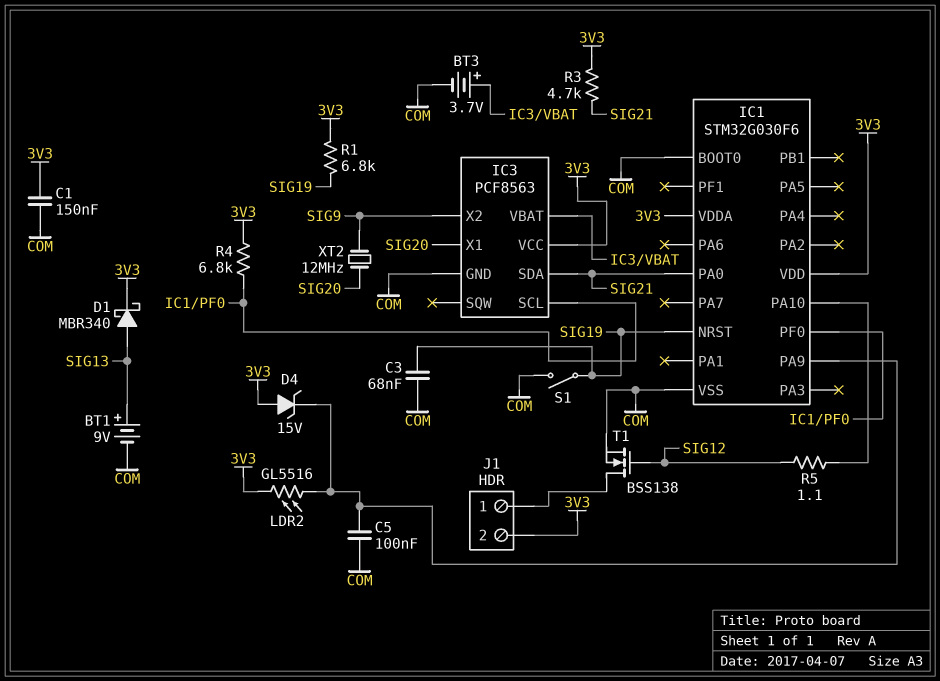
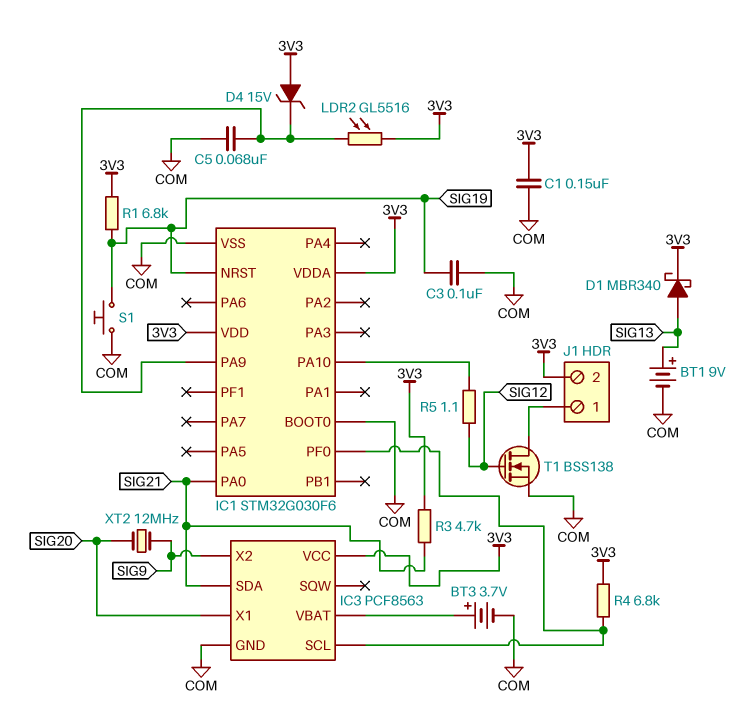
C3: 68nF (COM, SIG19) -> 100nF (COM, SIG19)
C5: 100nF (COM, IC1/PA9) -> 68nF (COM, IC1/PA9)
S1: switch (COM, SIG19) -> button (COM, SIG19)

